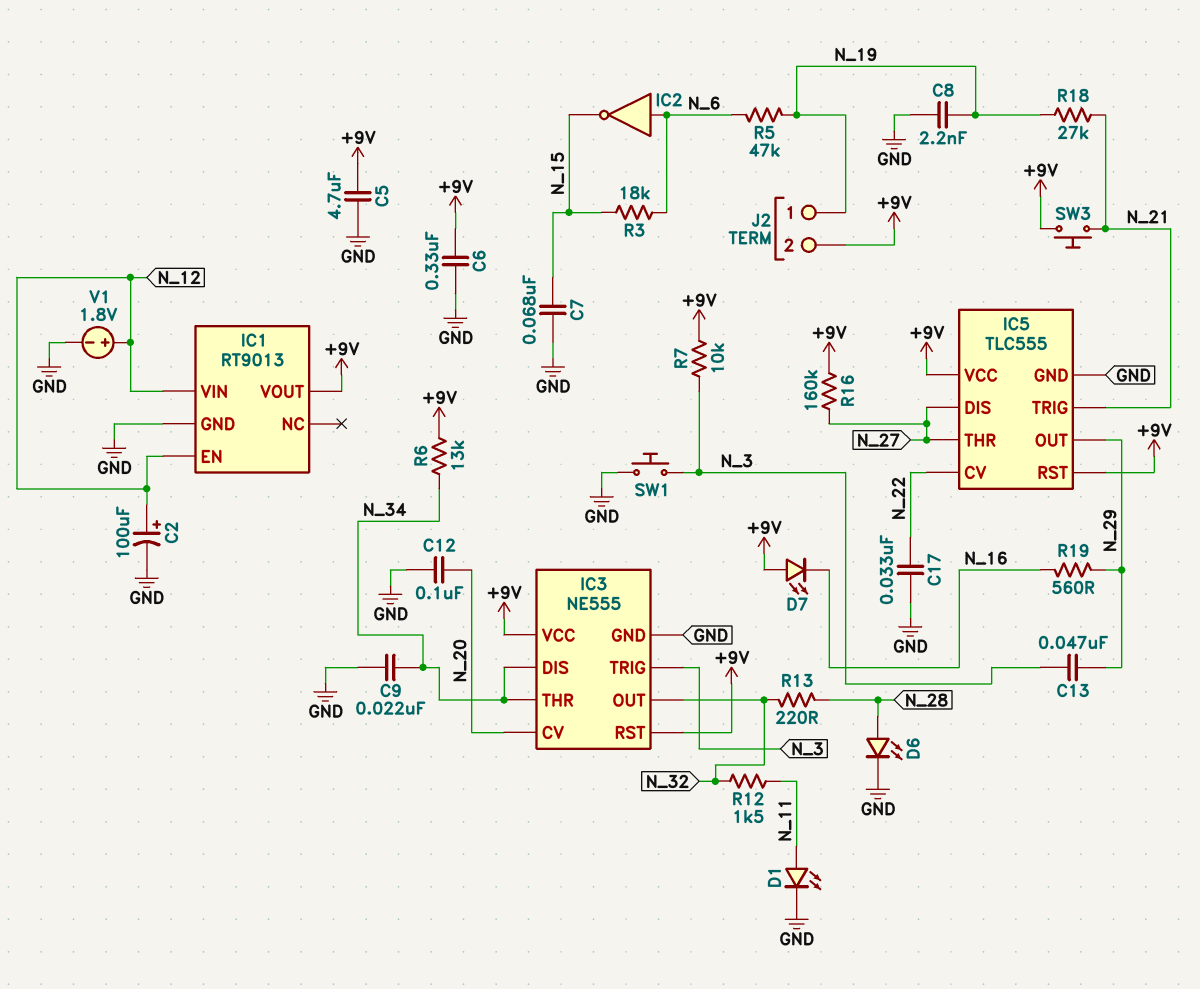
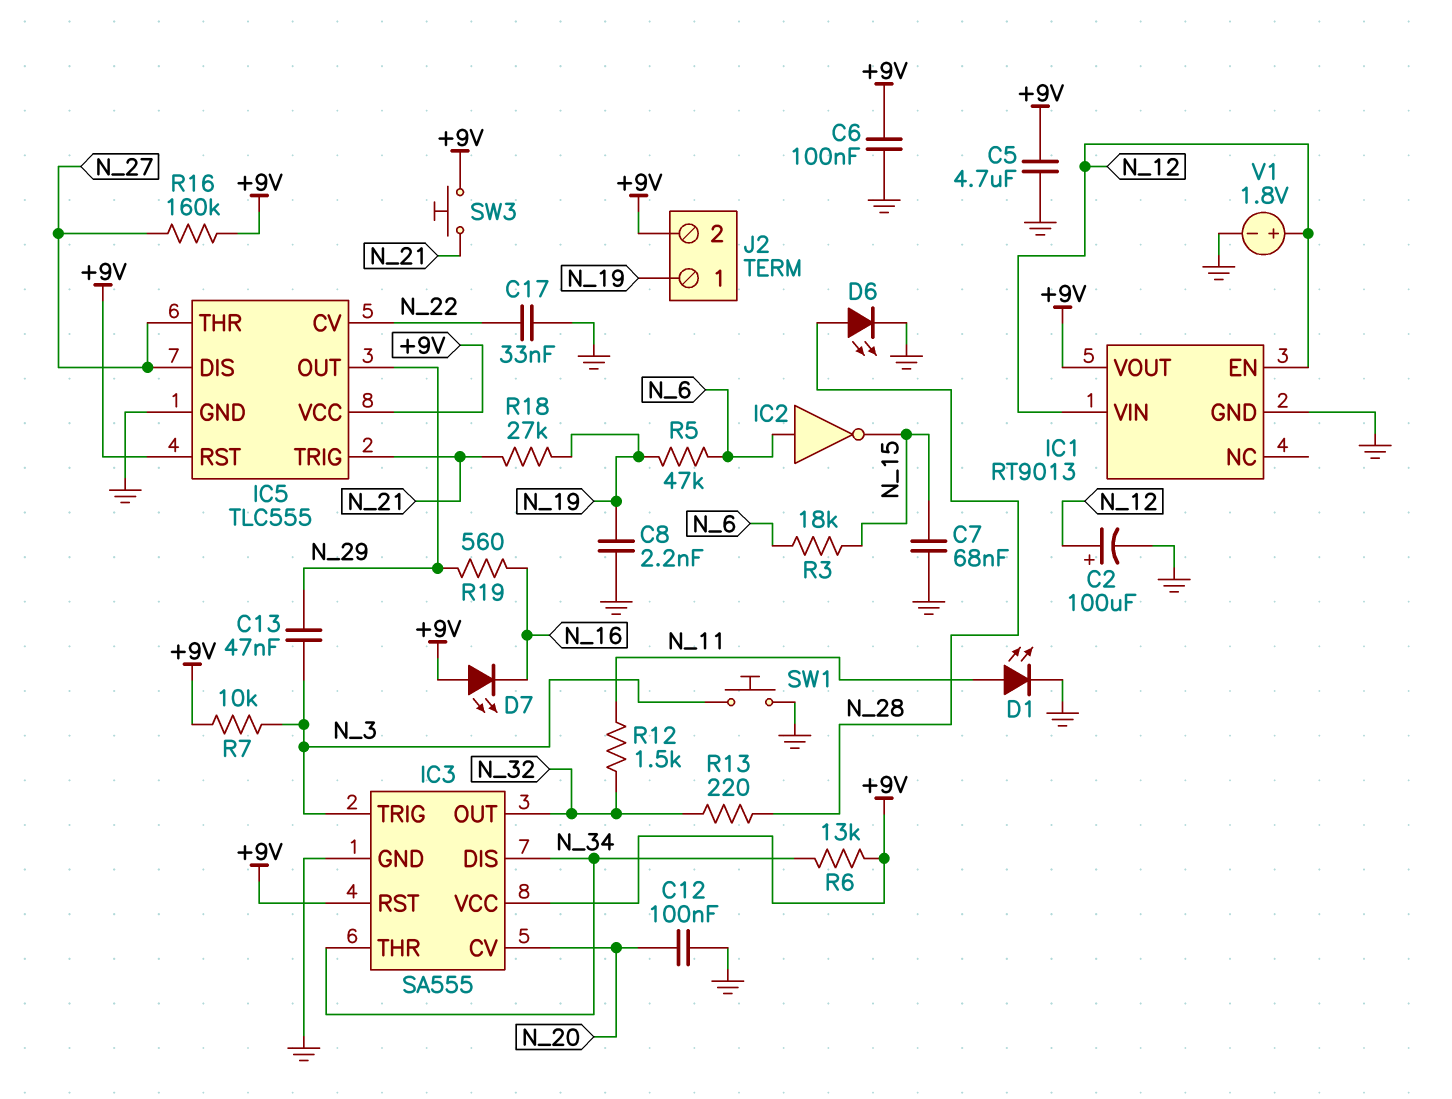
C6: 330nF (+9V, GND) -> 100nF (+9V, GND)
C9: 22nF (GND, N_34) -> none
IC3: NE555 -> SA555

